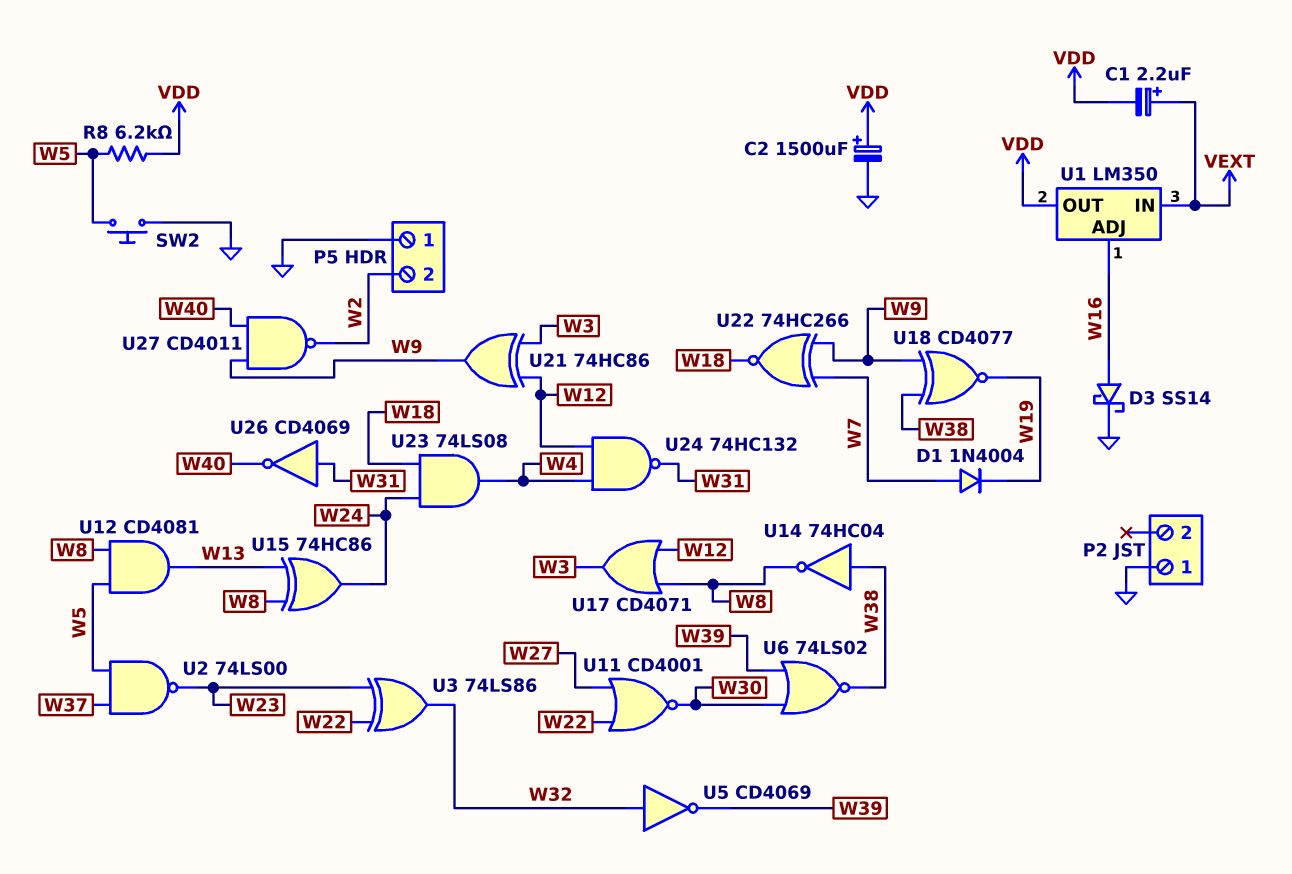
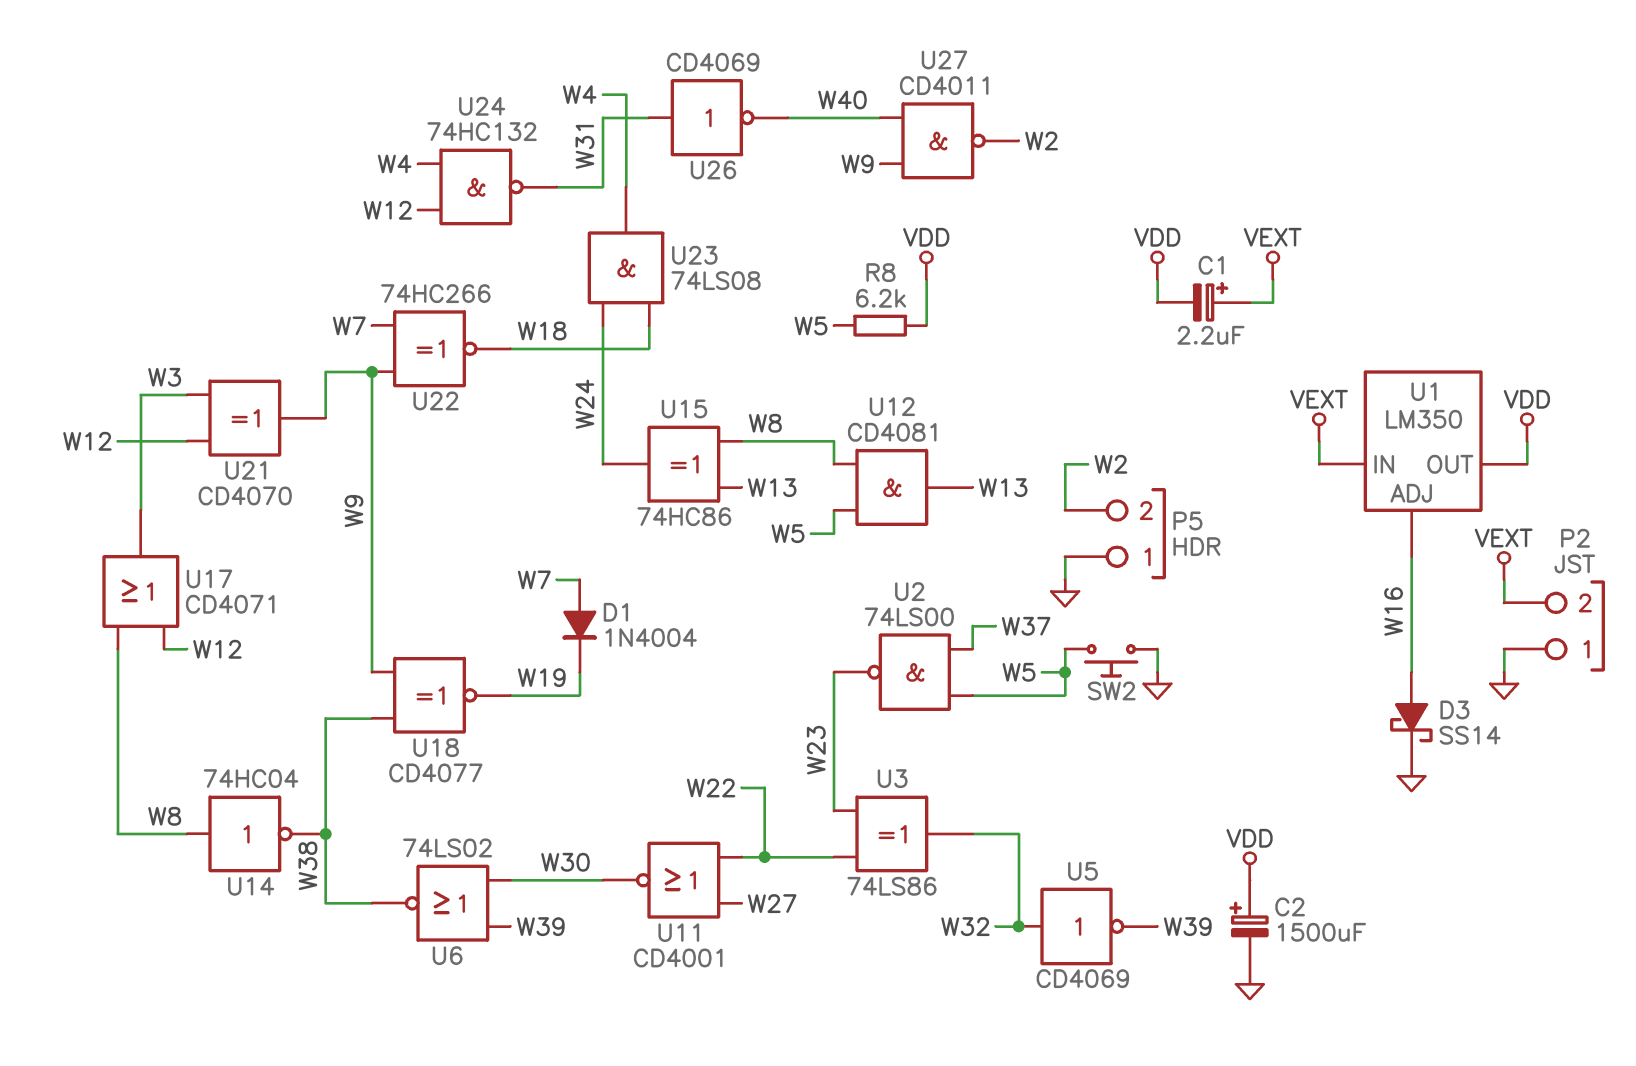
P2 pin 2: none -> VEXT
U14: NOT 74HC04 (in W38, out W8) -> NOT 74HC04 (in W8, out W38)
U21: XOR 74HC86 (in W3, in W12, out W9) -> XOR CD4070 (in W3, in W12, out W9)

